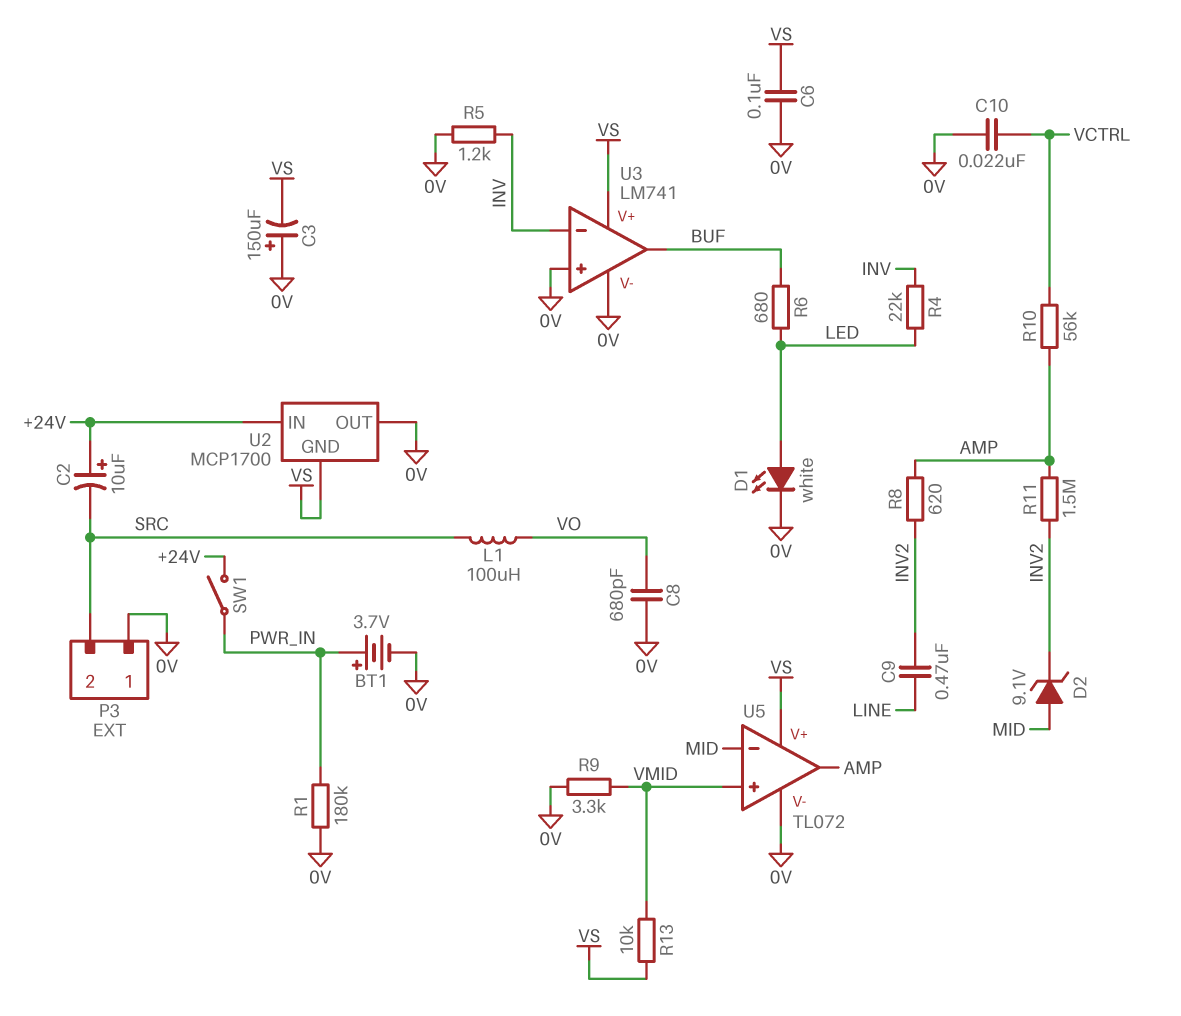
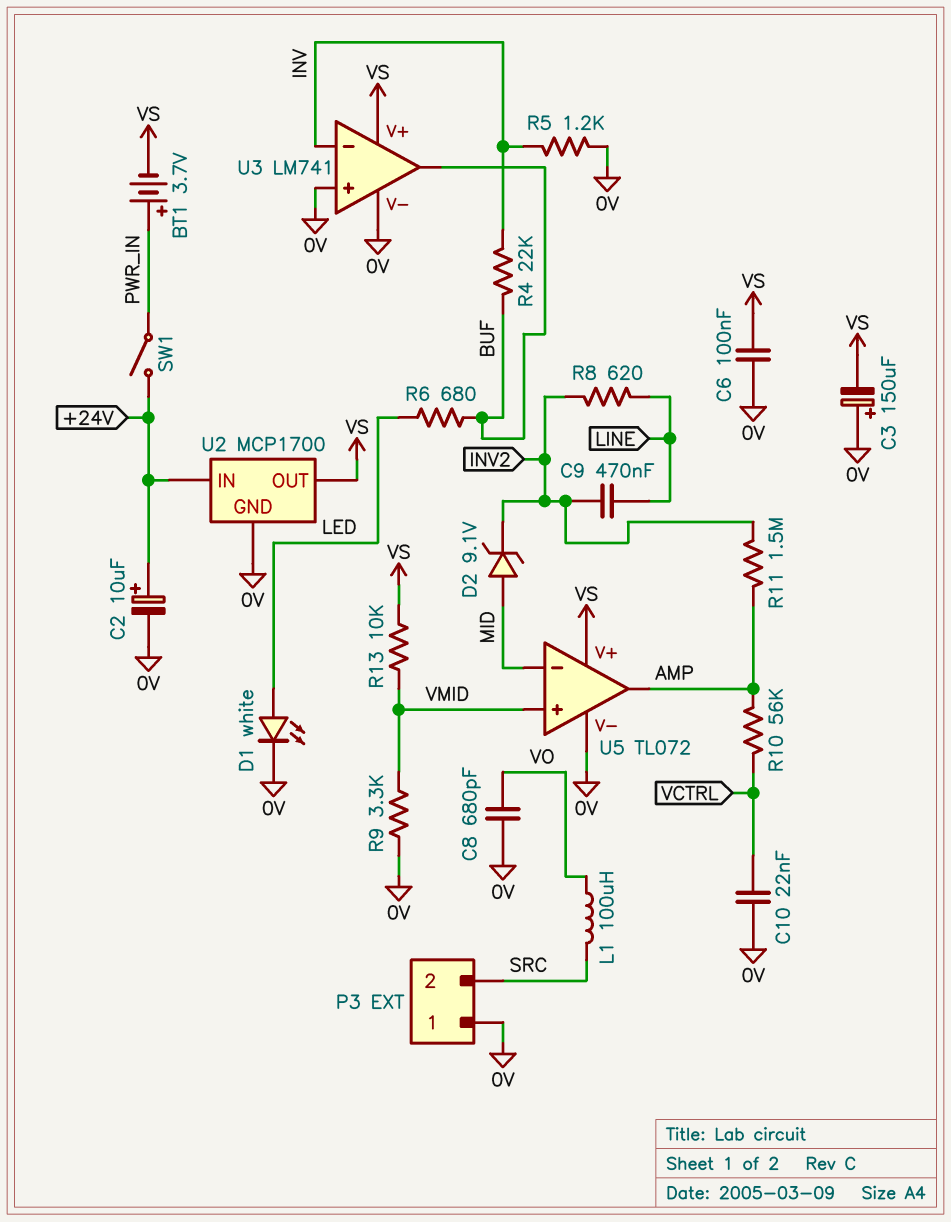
BT1: 3.7V (plus PWR_IN, minus 0V) -> 3.7V (plus PWR_IN, minus VS)
C2: 10uF (plus +24V, minus SRC) -> 10uF (plus +24V, minus 0V)
R1: 180k (0V, PWR_IN) -> none
R4: 22k (INV, LED) -> 22k (BUF, INV)
R8: 620 (AMP, INV2) -> 620 (INV2, LINE)
U2 pin GND: VS -> 0V
U2 pin OUT: 0V -> VS

